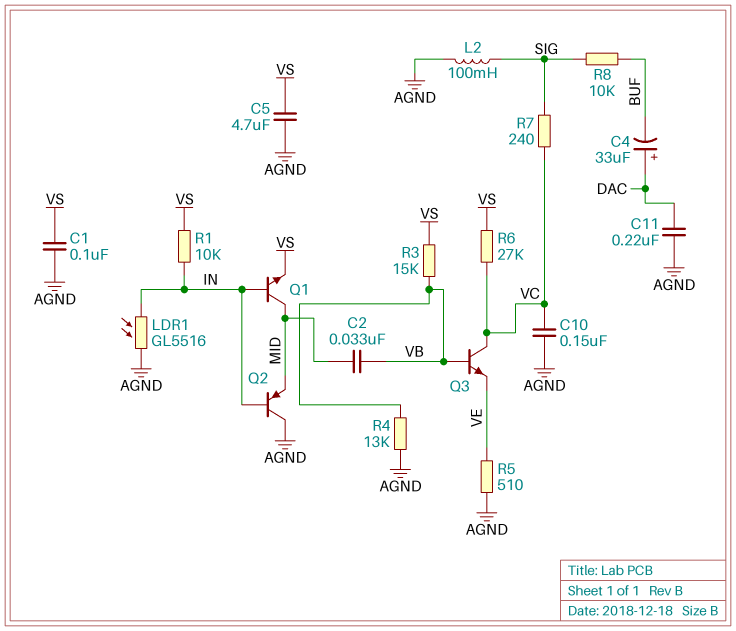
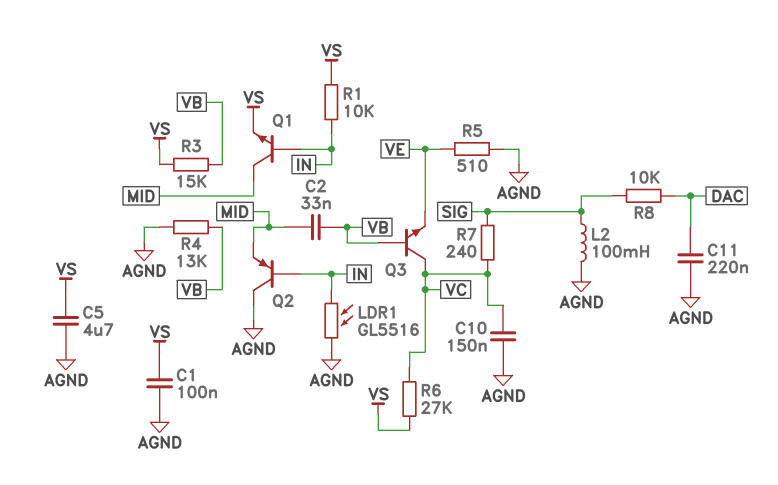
C4: 33uF (plus DAC, minus BUF) -> none
R8: 10k (BUF, SIG) -> 10k (DAC, SIG)

